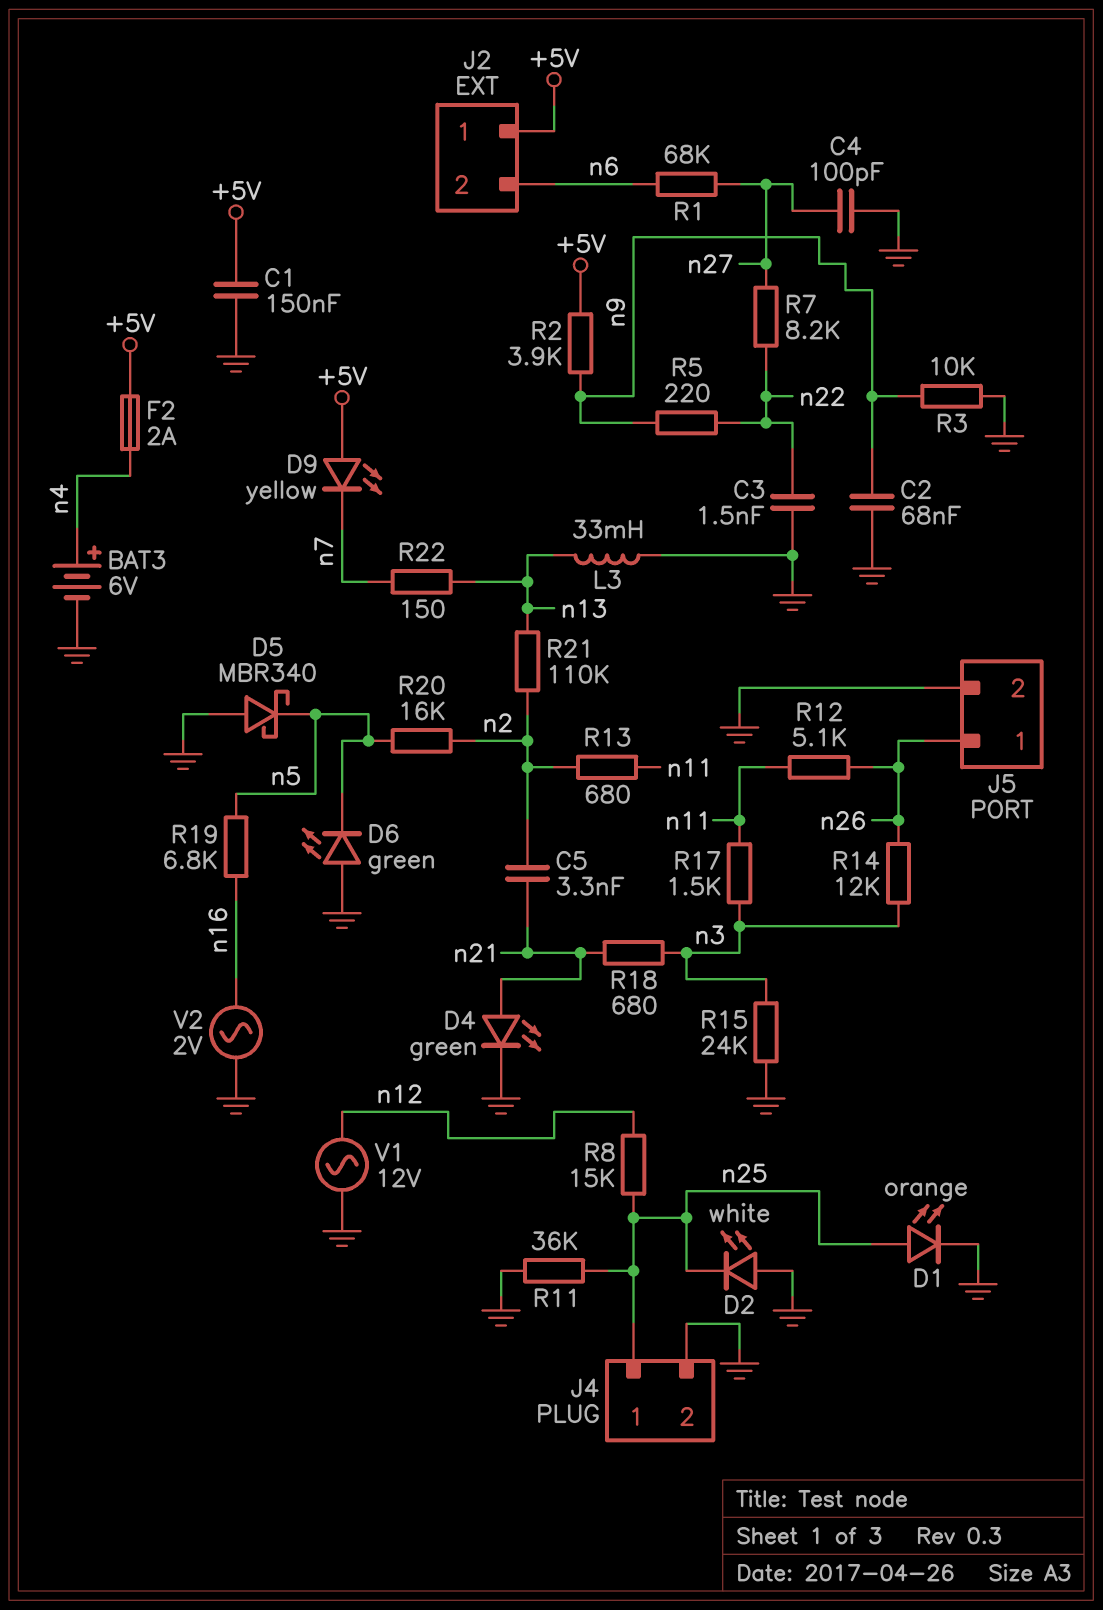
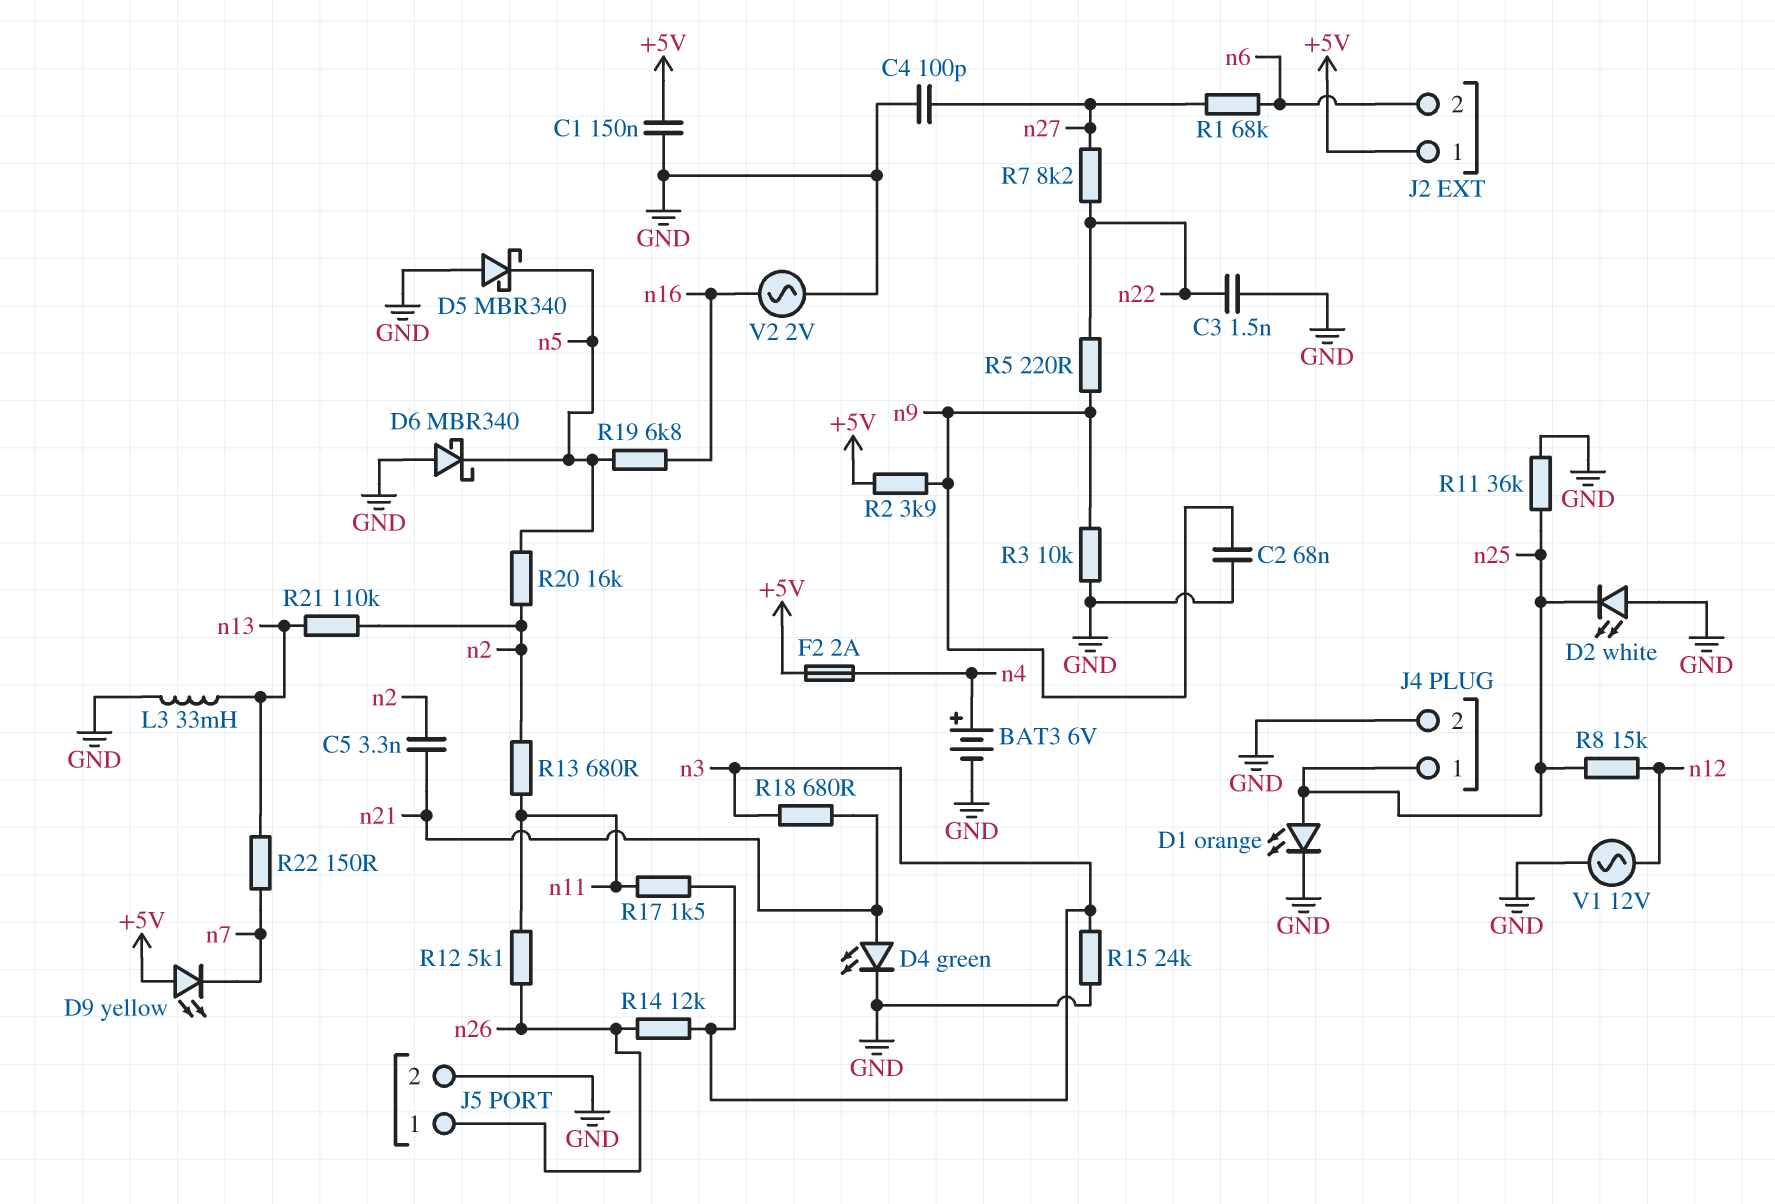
D6: LED green (A GND, K n5) -> schottky MBR340 (A GND, K n5)

